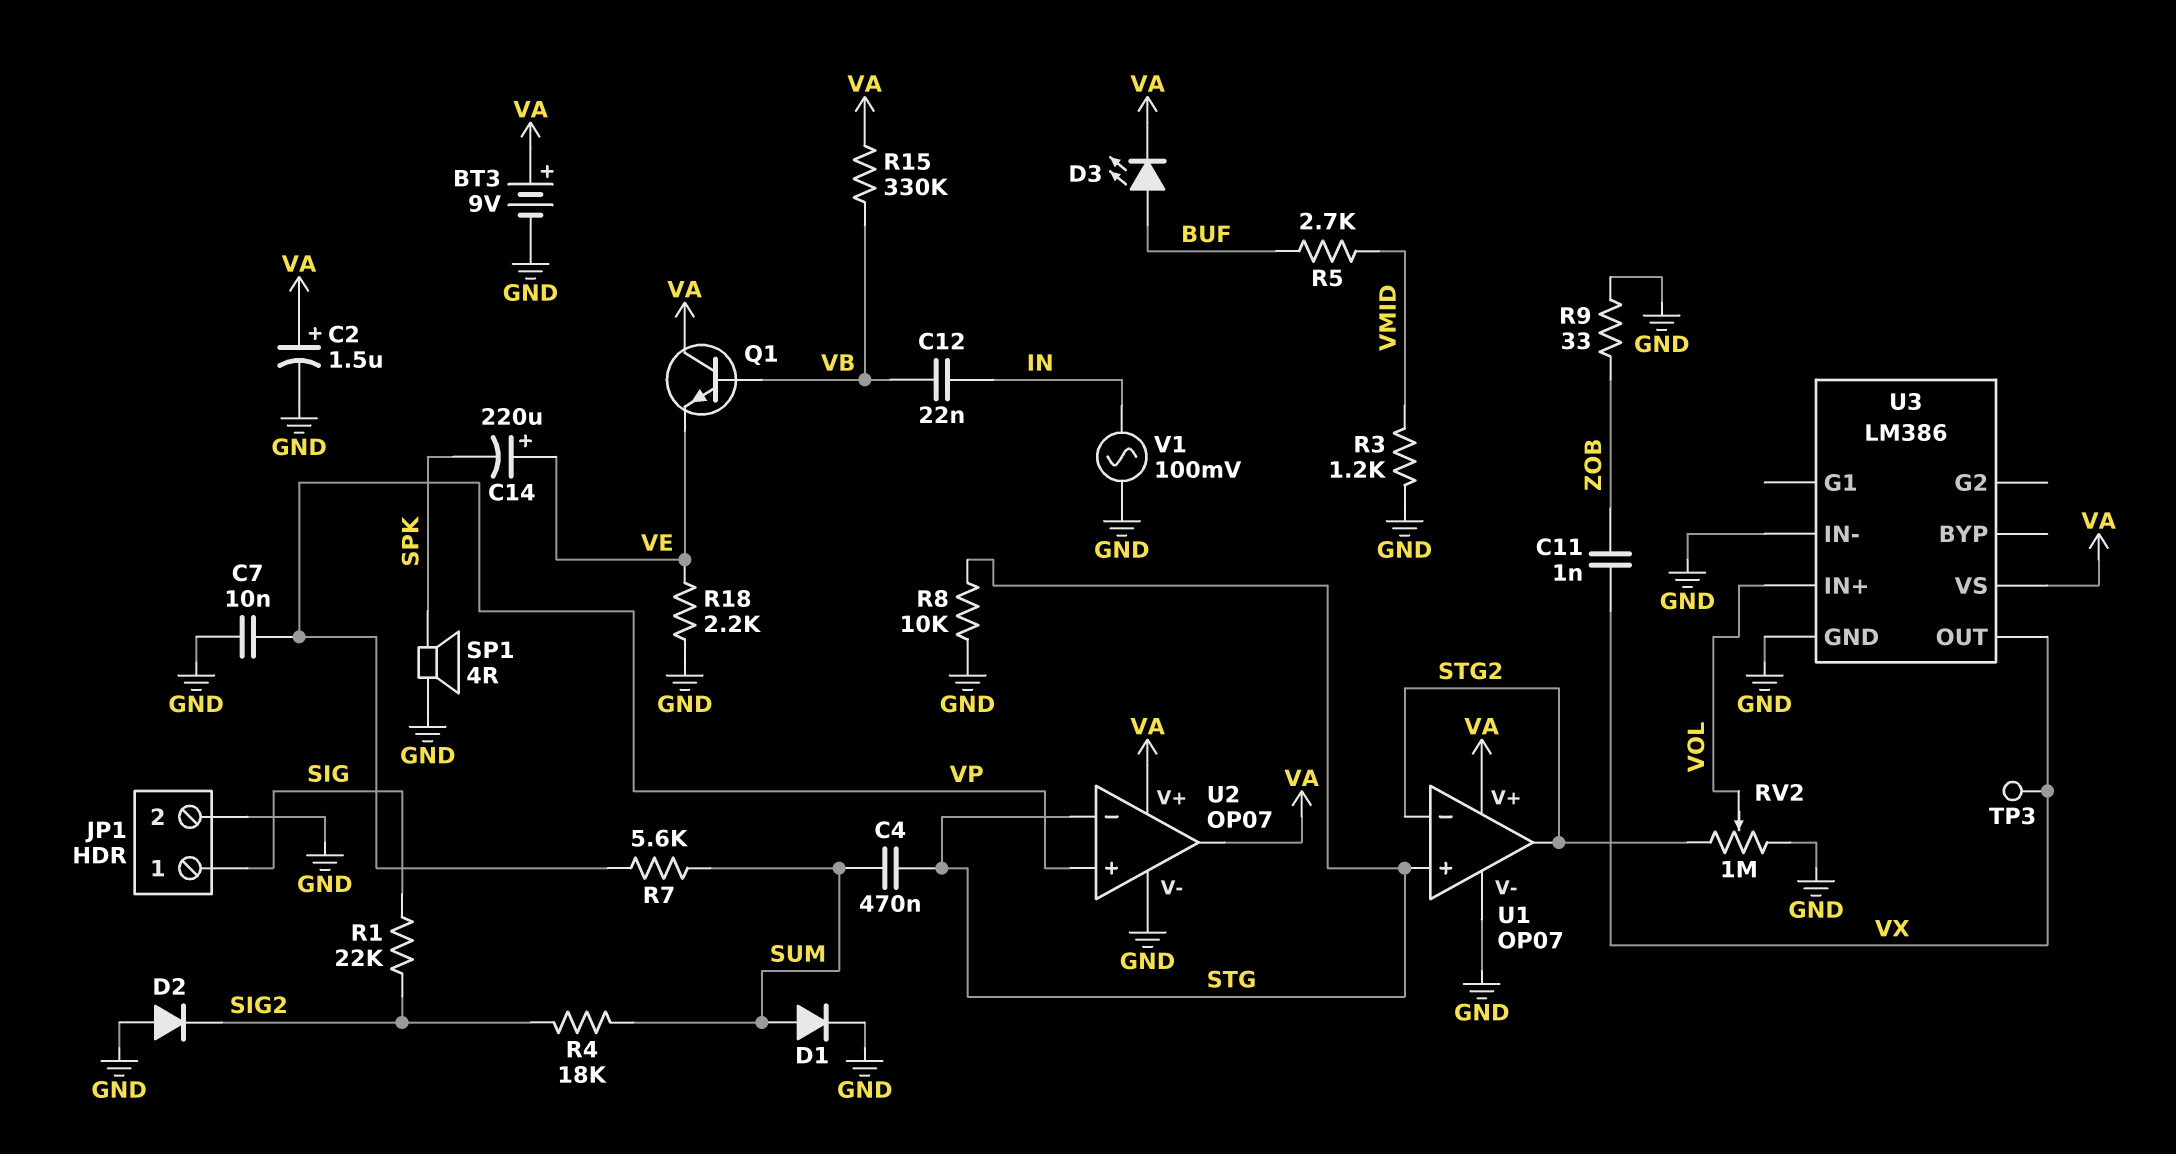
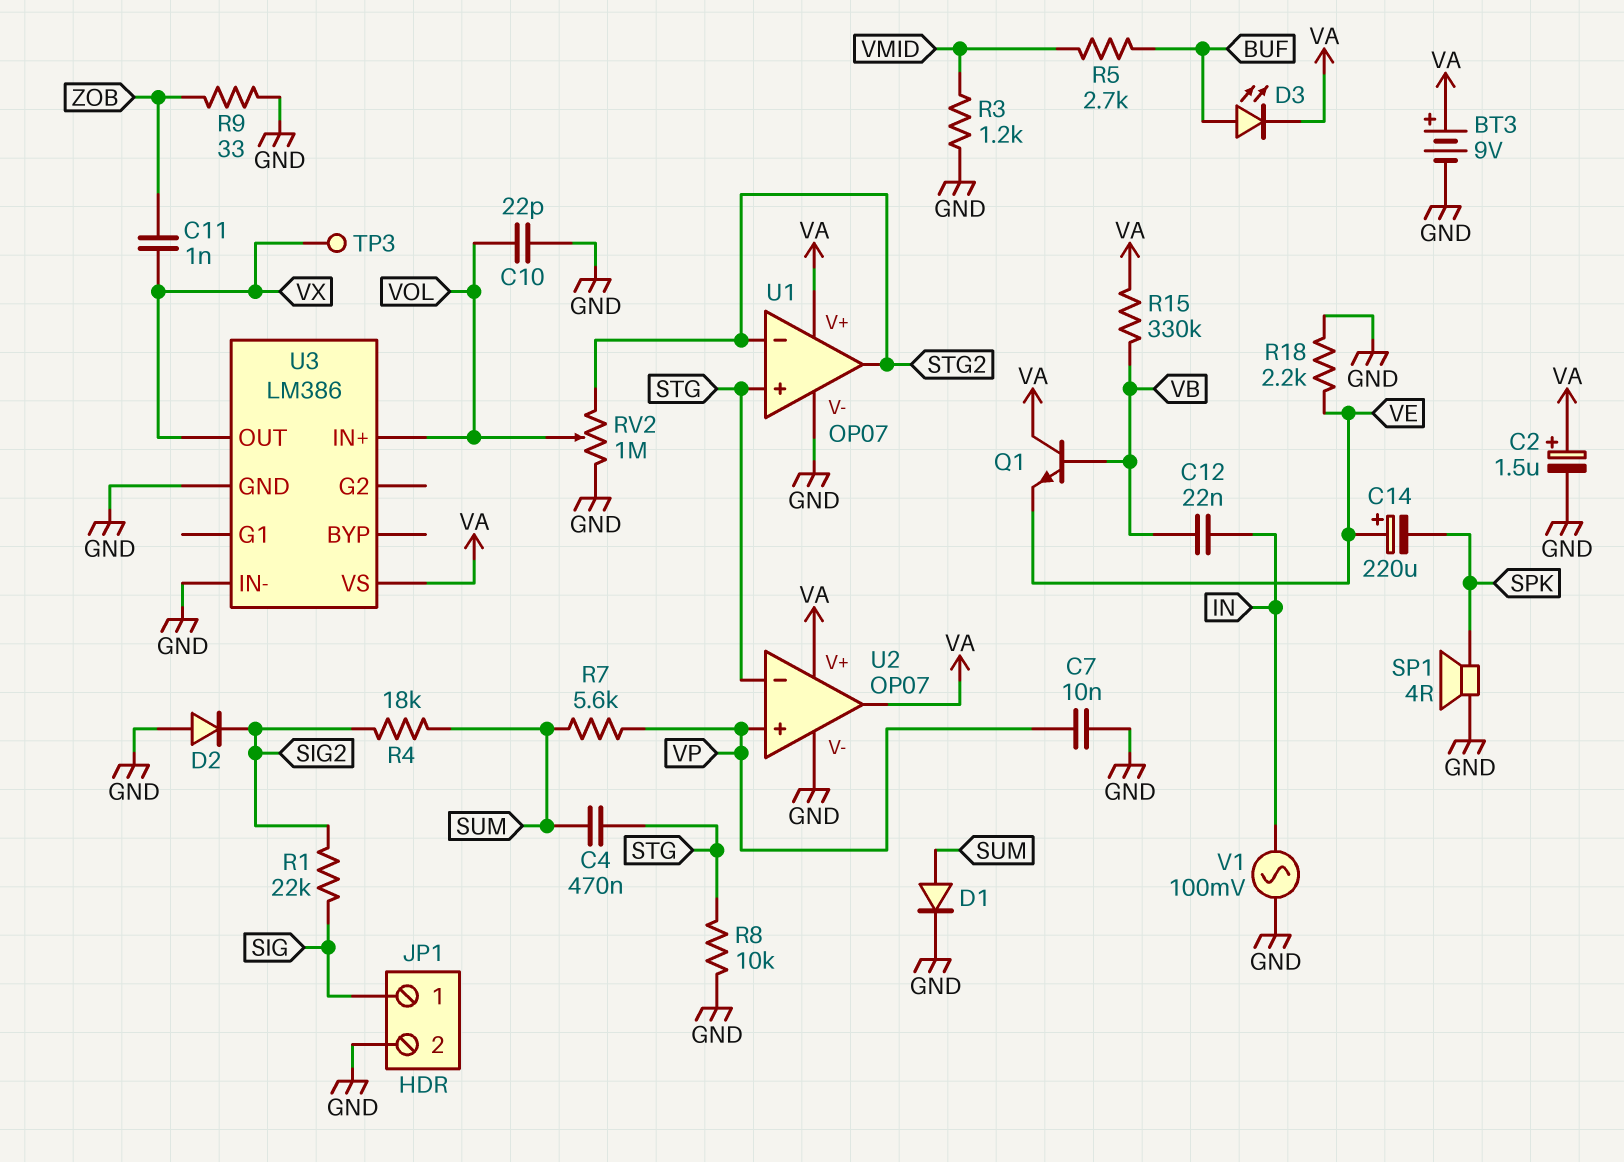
C10: none -> 22pF (GND, VOL)

